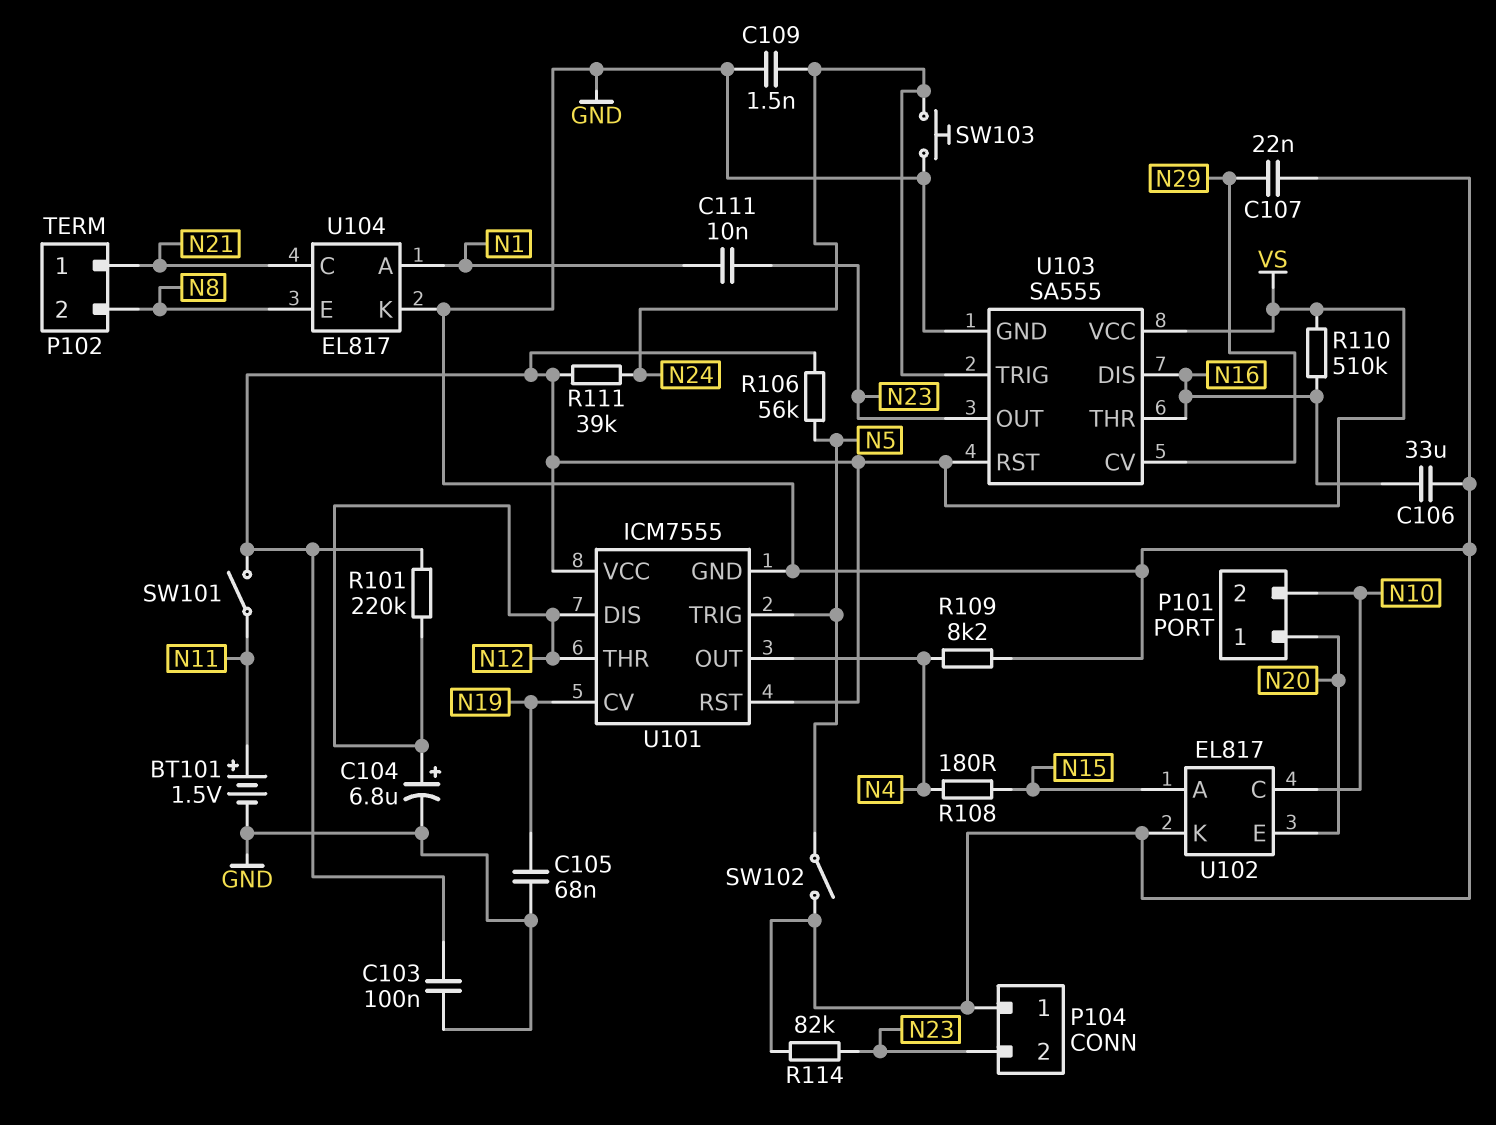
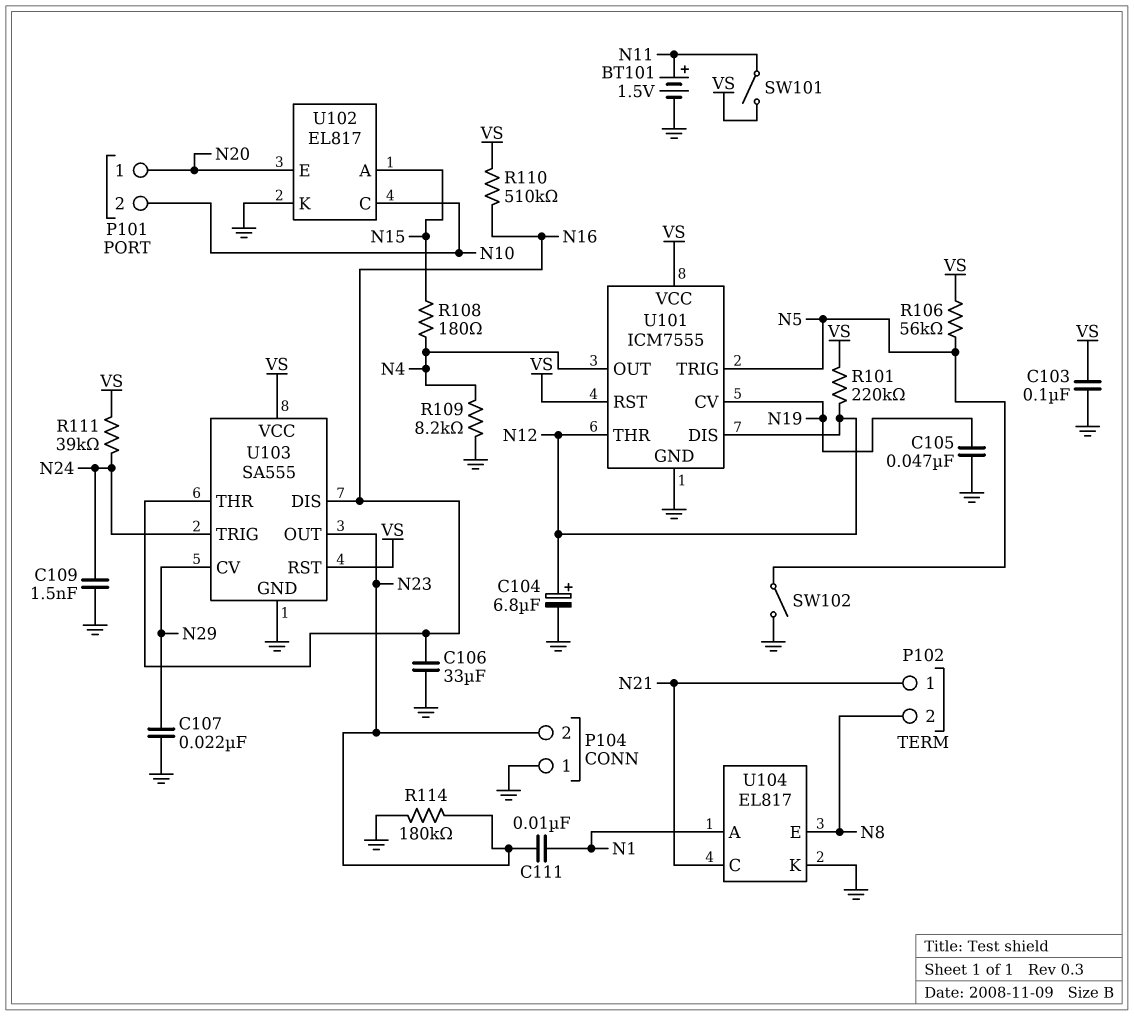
C105: 68nF (GND, N19) -> 47nF (GND, N19)
R114: 82k (GND, N23) -> 180k (GND, N23)
SW103: button (GND, N24) -> none

